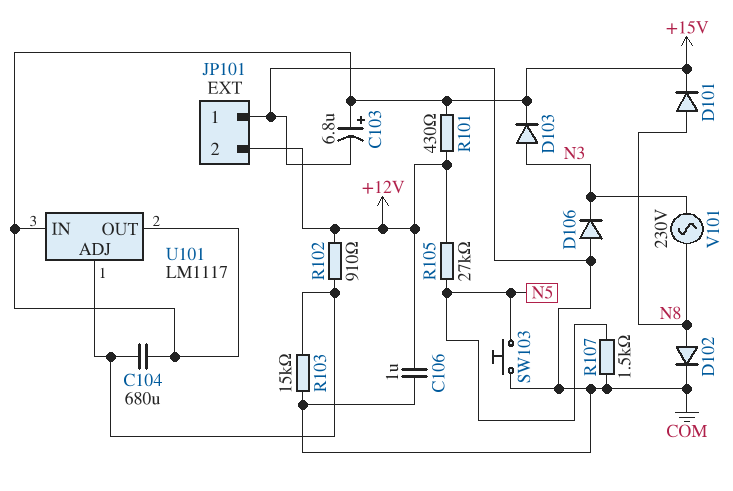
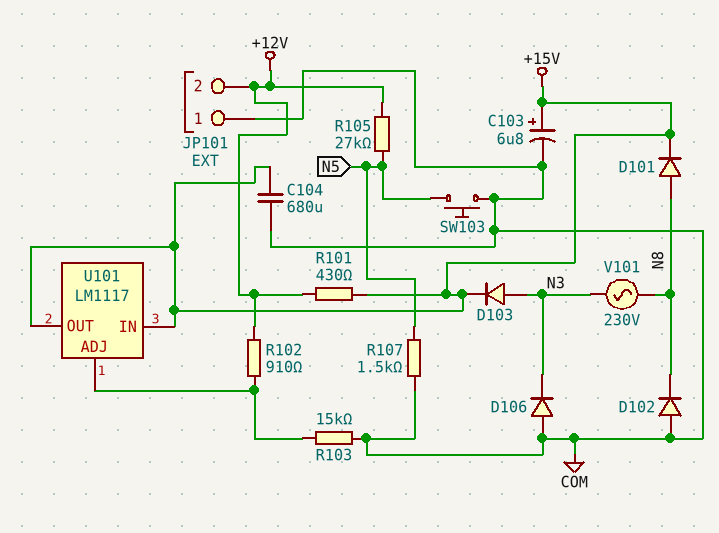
C104: 680uF (+15V, U101/ADJ) -> 680uF (+15V, COM)
C106: 1uF (+12V, COM) -> none
D102: diode (A N8, K COM) -> diode (A COM, K N8)

